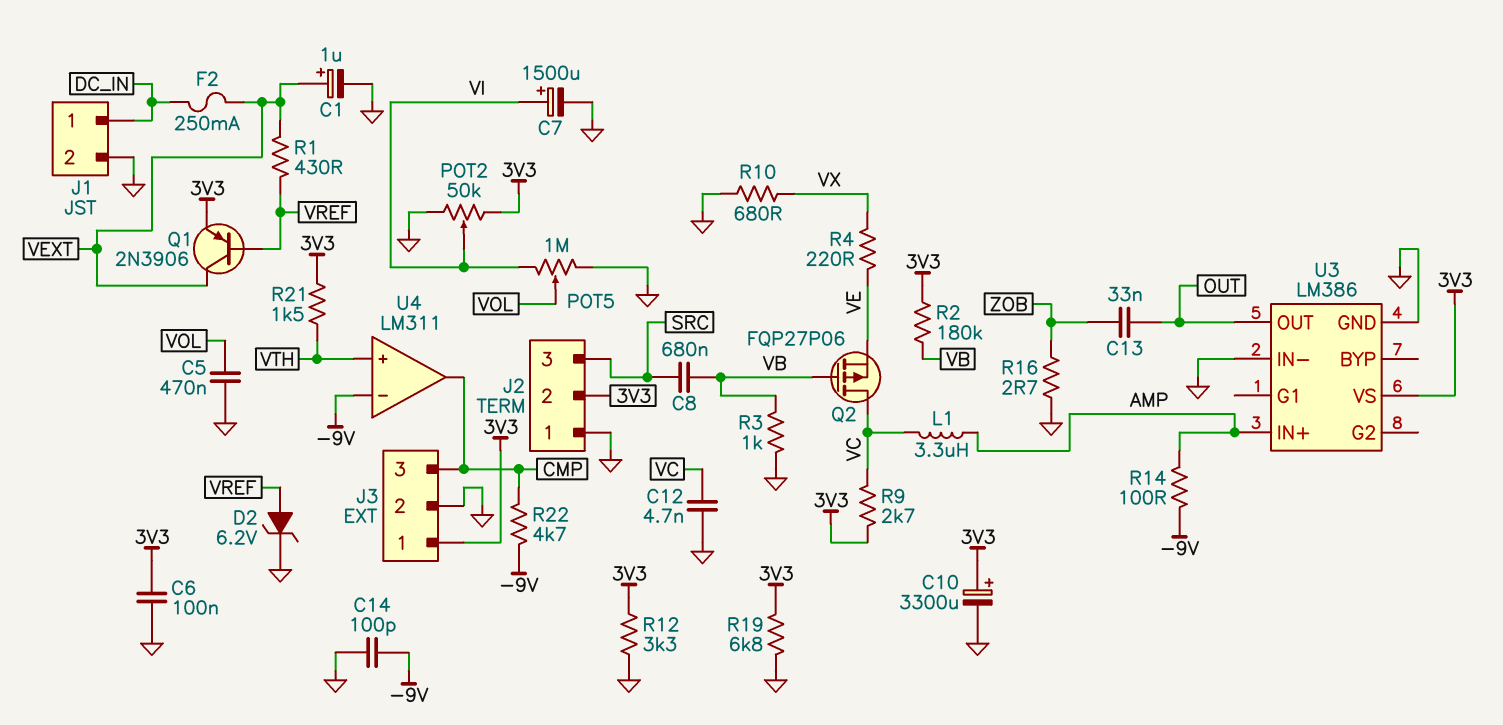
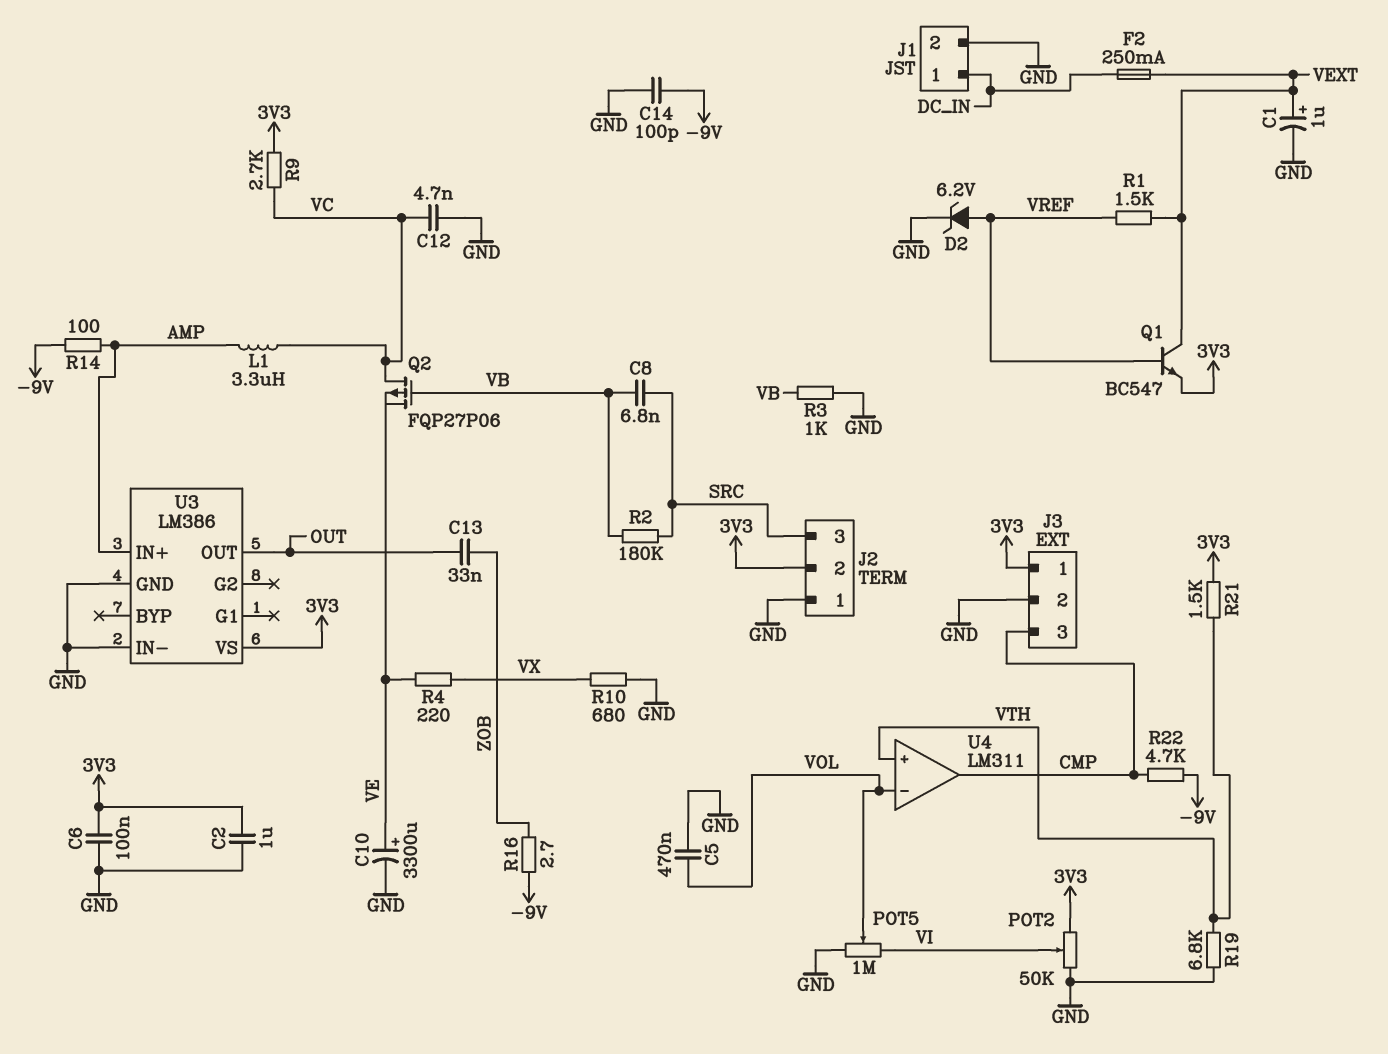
C2: none -> 1uF (3V3, GND)
C7: 1500uF (plus VI, minus GND) -> none
C8: 680nF (SRC, VB) -> 6.8nF (SRC, VB)
C10: 3300uF (plus 3V3, minus GND) -> 3300uF (plus VE, minus GND)
Q1: PNP 2N3906 (B VREF, C VEXT, E 3V3) -> NPN BC547 (B VREF, C VEXT, E 3V3)
R1: 430 (VEXT, VREF) -> 1.5k (VEXT, VREF)
R2: 180k (3V3, VB) -> 180k (SRC, VB)
R12: 3.3k (3V3, GND) -> none
R16: 2.7 (GND, ZOB) -> 2.7 (-9V, ZOB)
R19: 6.8k (3V3, GND) -> 6.8k (GND, VTH)
U4 pin in-: -9V -> VOL

